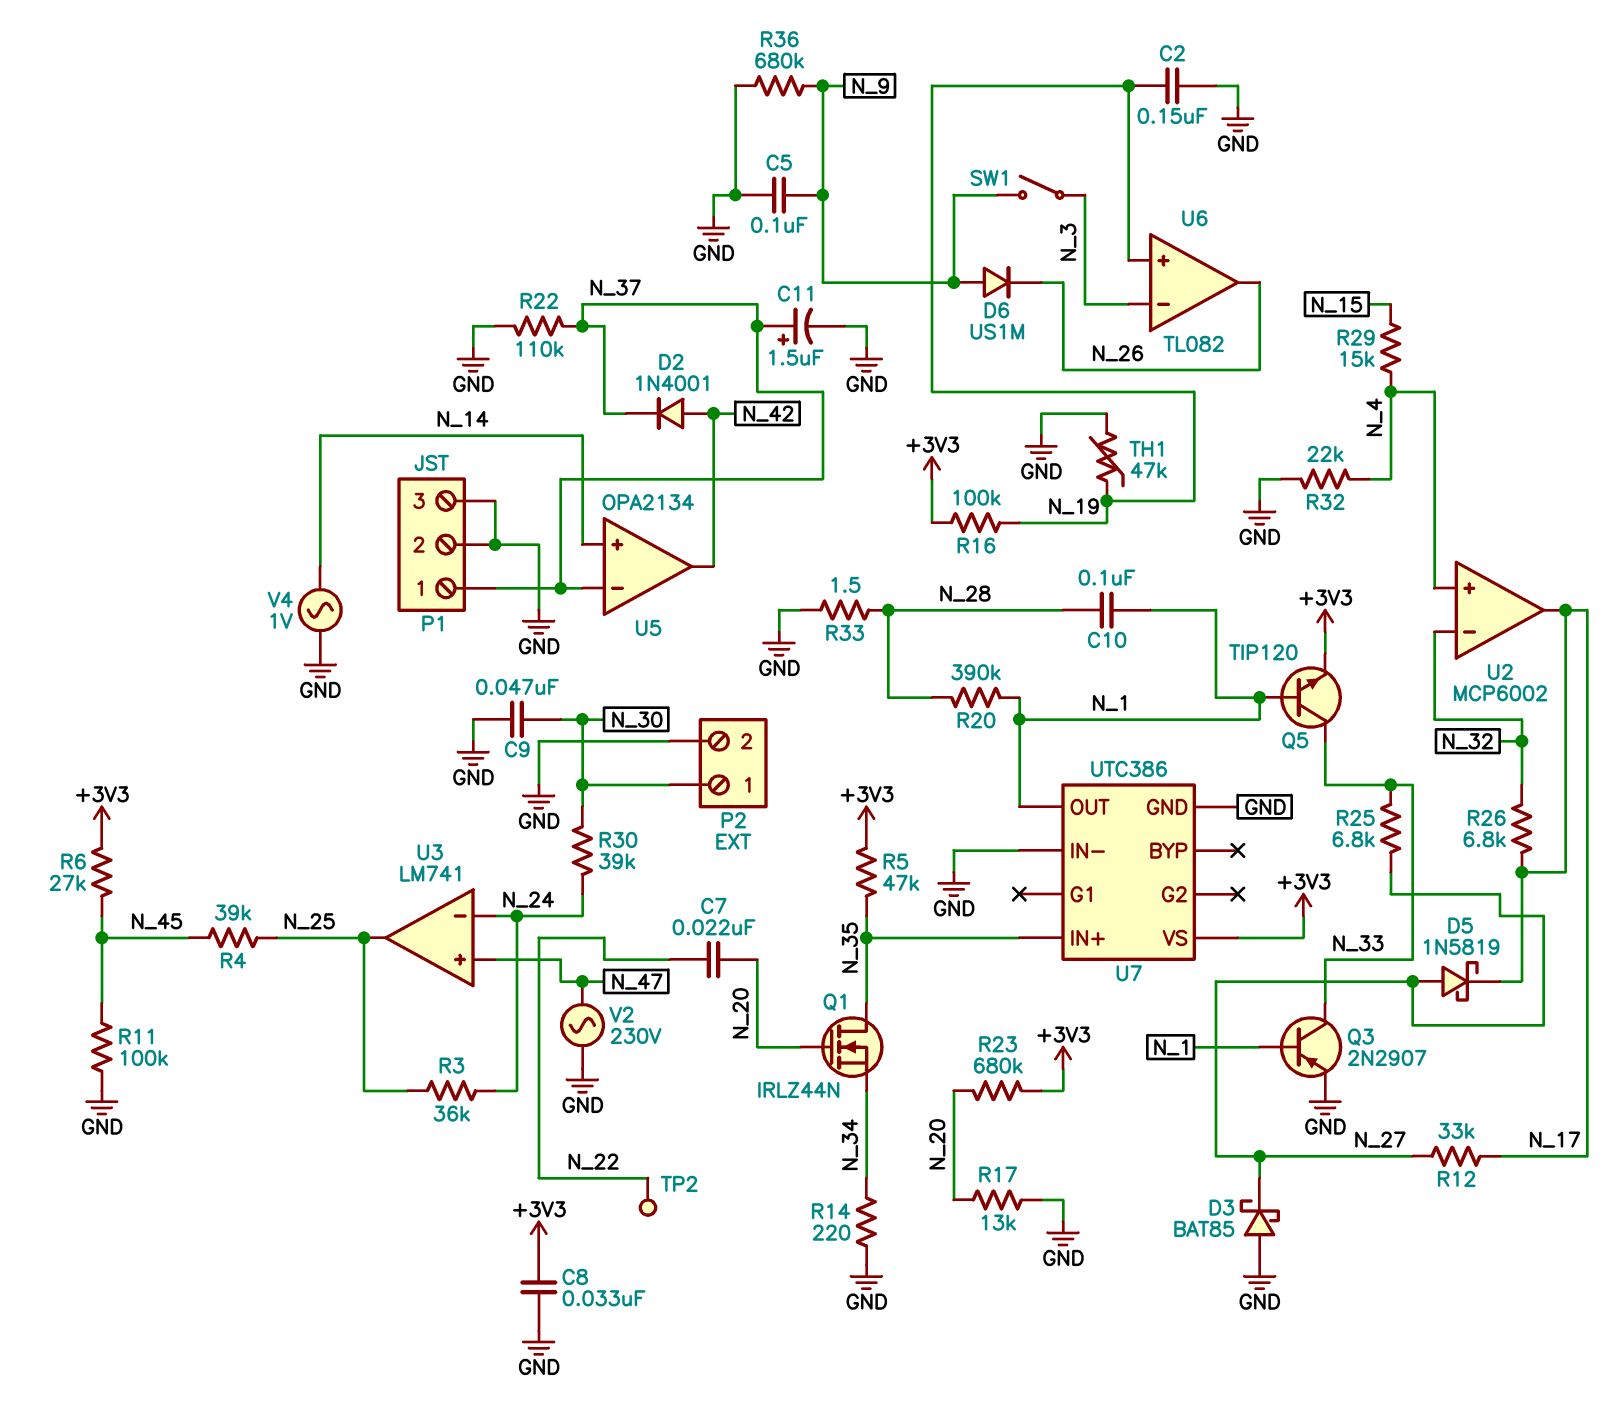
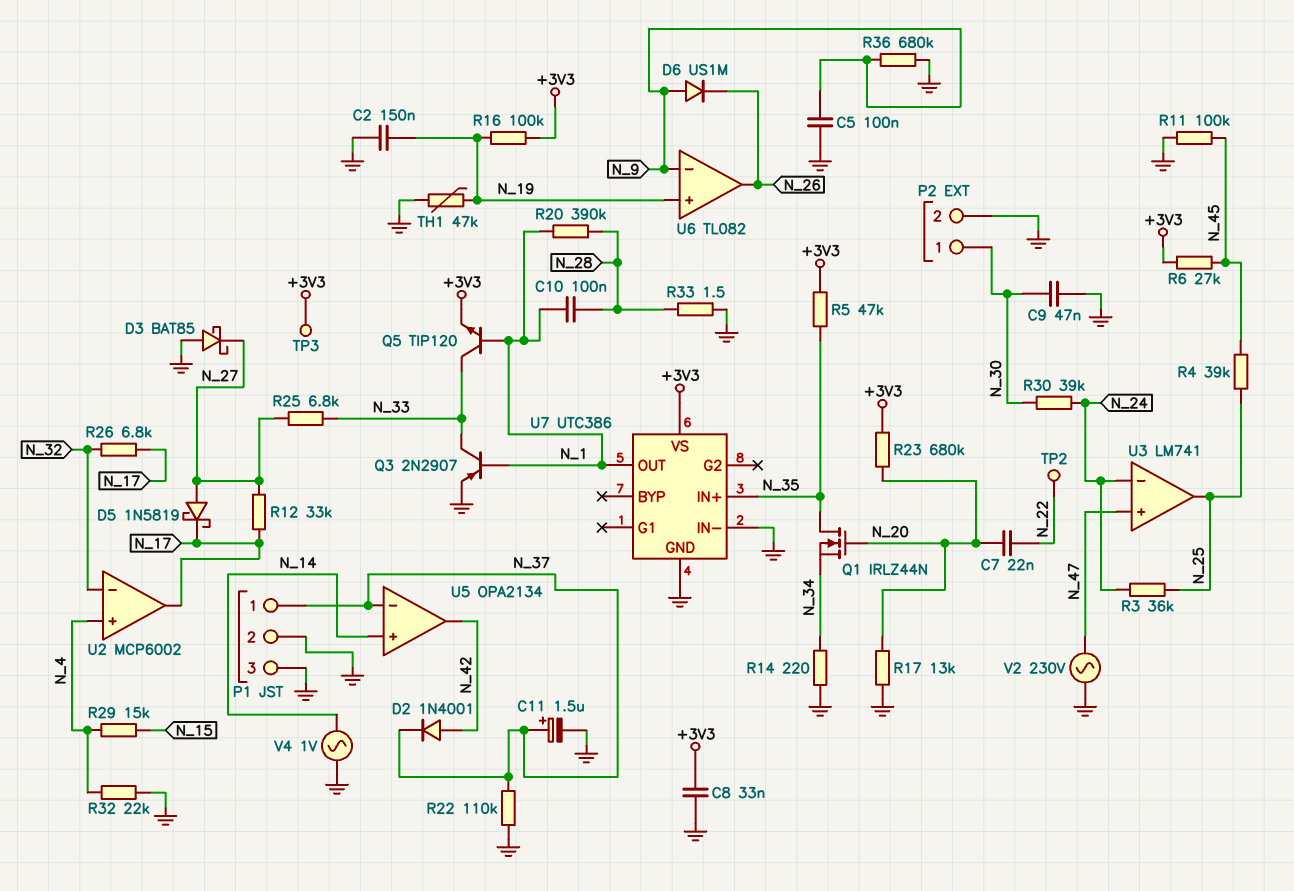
SW1: switch (N_3, N_9) -> none
TP3: none -> test point (+3V3)
U6 pin in-: N_3 -> N_9

